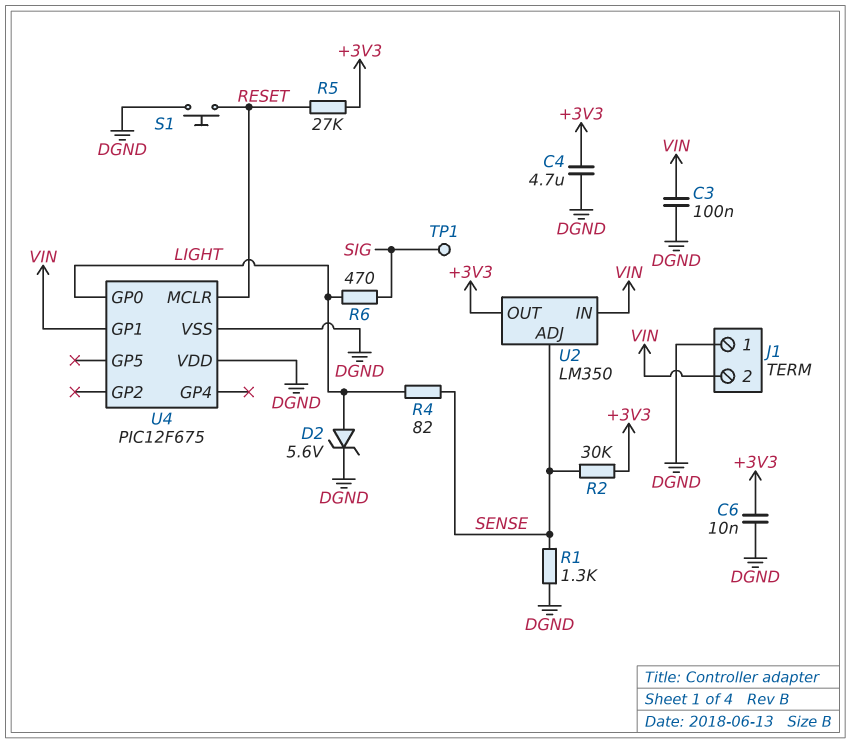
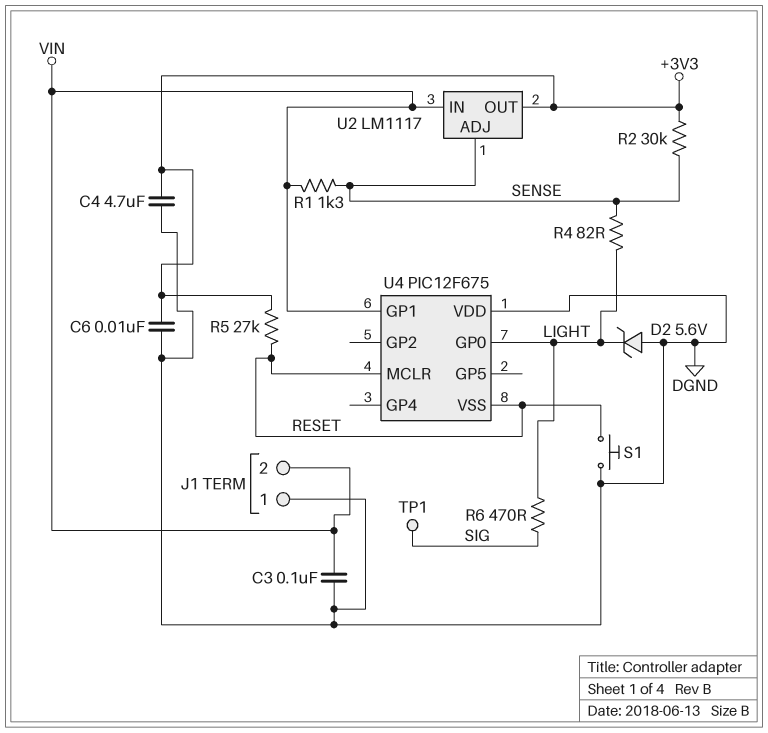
D2: zener 5.6V (A LIGHT, K DGND) -> zener 5.6V (A DGND, K LIGHT)
R1: 1.3k (DGND, SENSE) -> 1.3k (SENSE, VIN)
U2: LM350 -> LM1117
U4 pin VSS: DGND -> RESET

